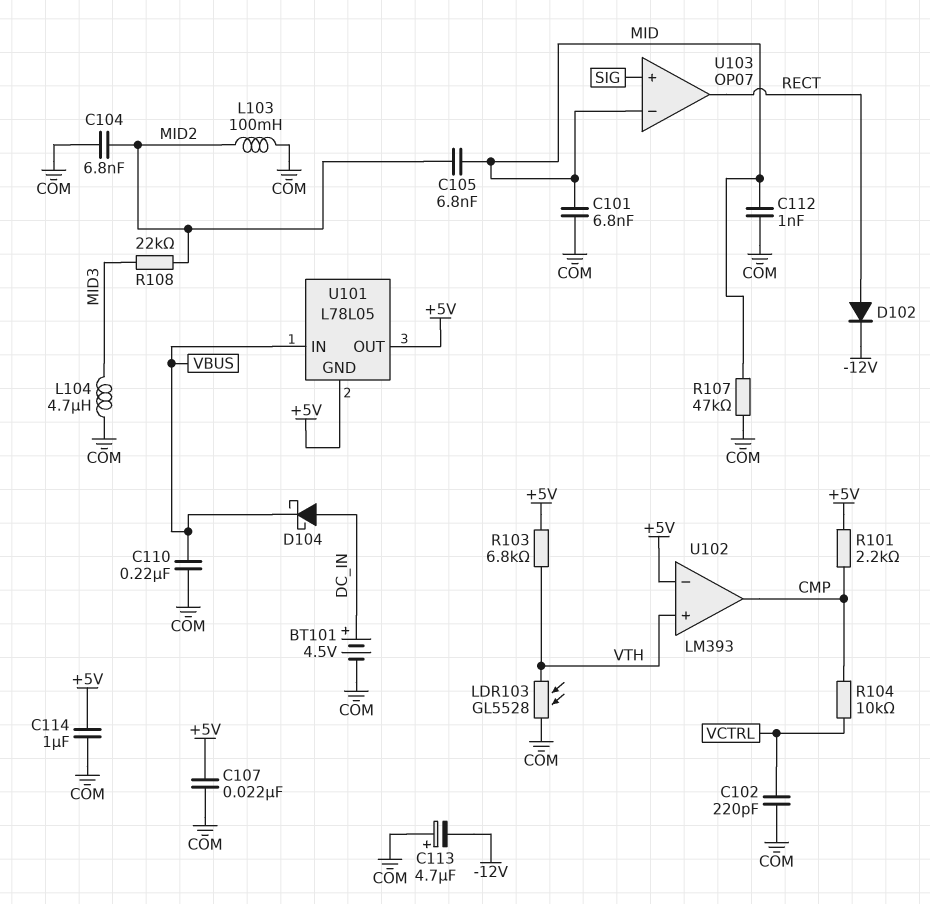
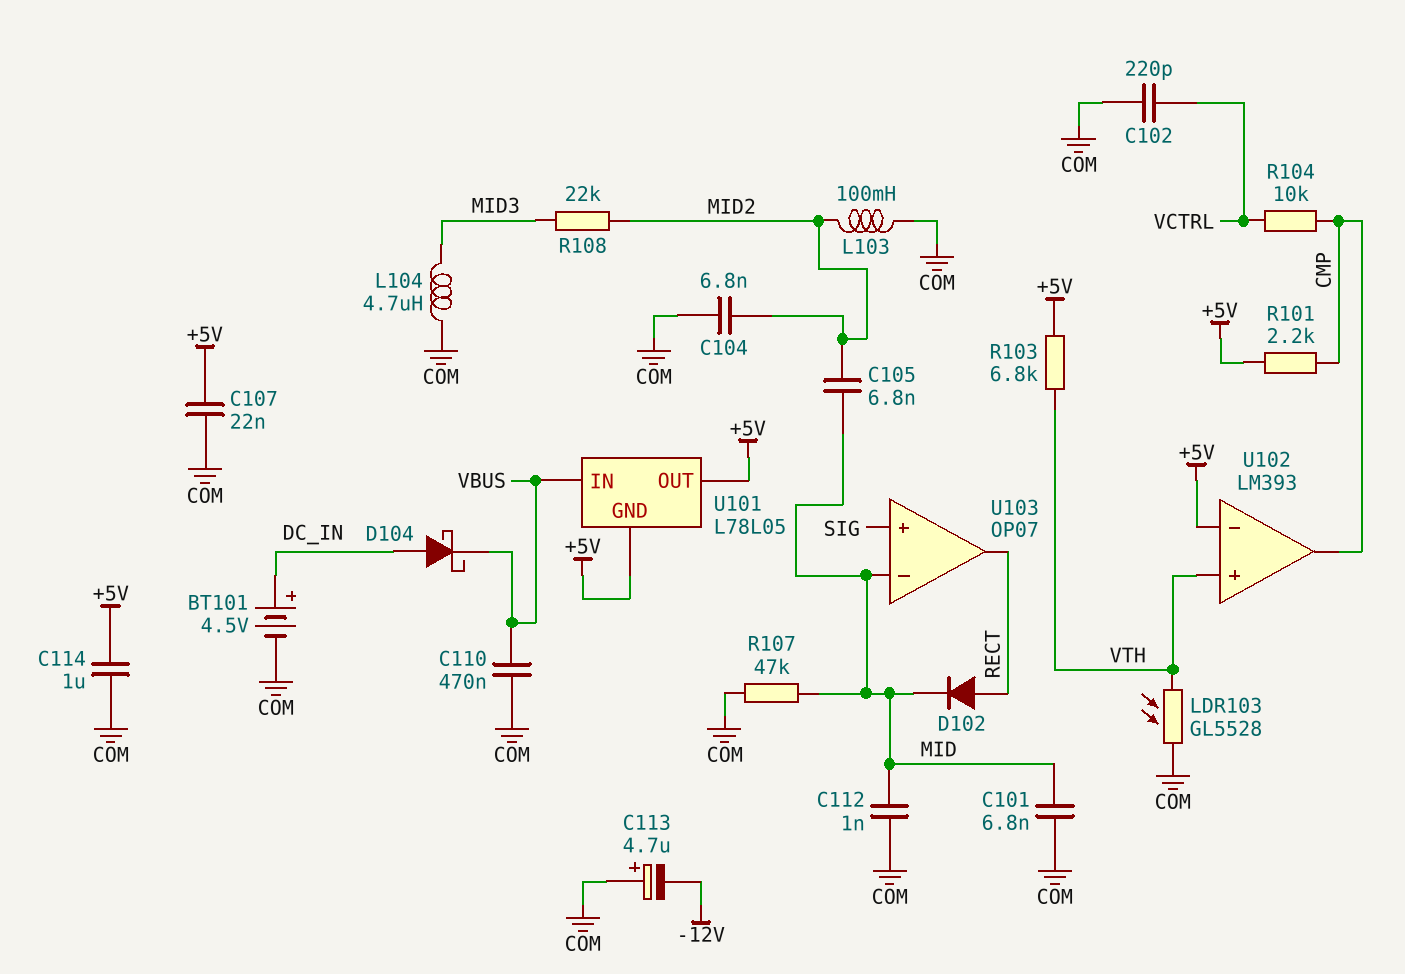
C110: 220nF (COM, VBUS) -> 470nF (COM, VBUS)
D102: diode (A RECT, K -12V) -> diode (A RECT, K MID)

